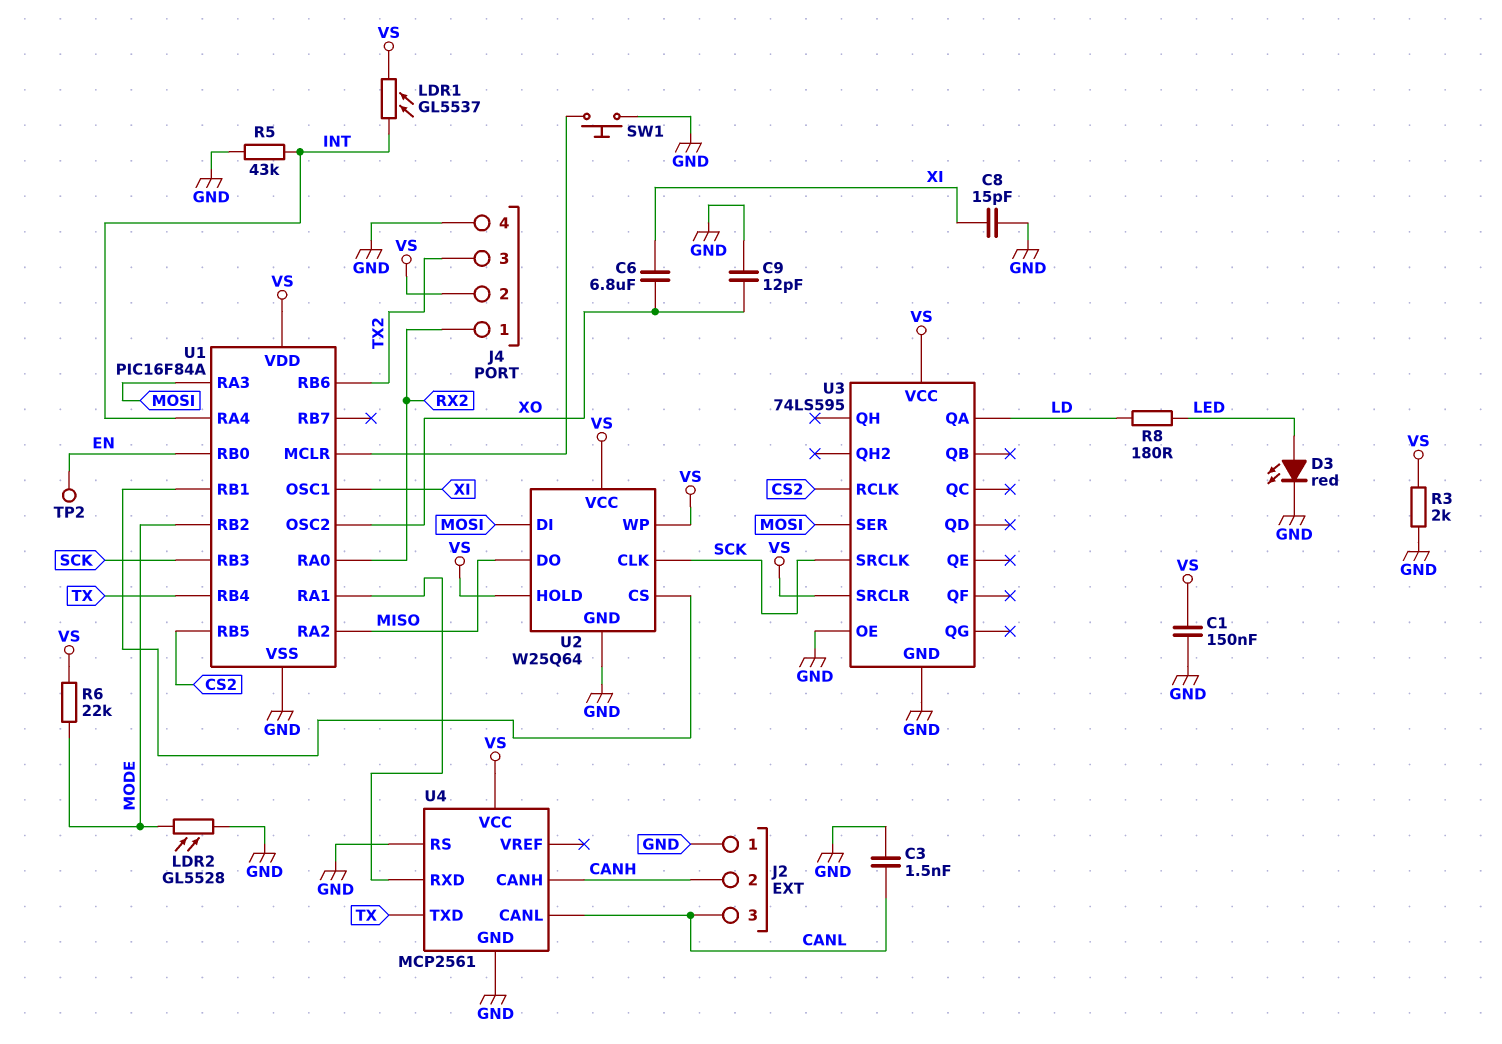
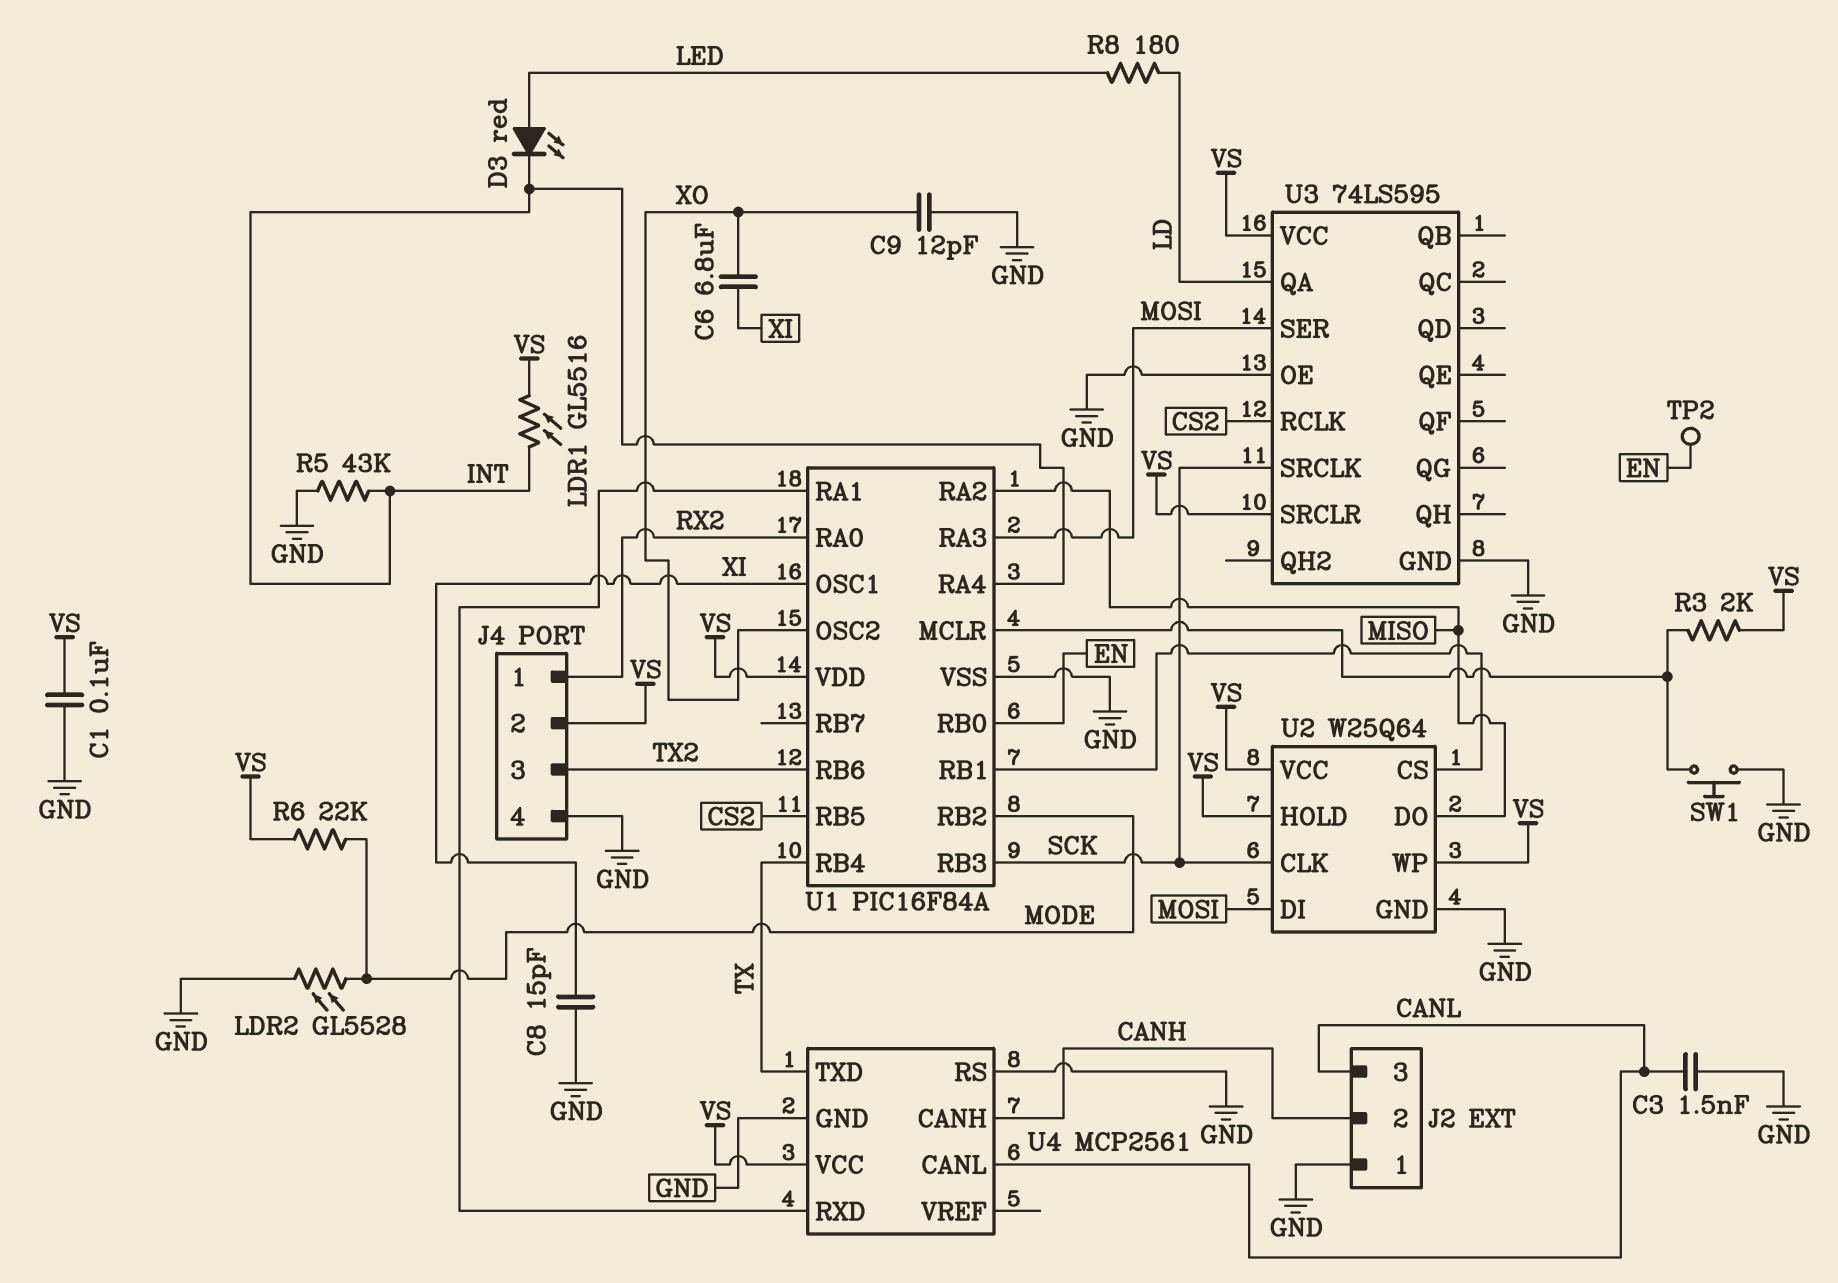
C1: 150nF (GND, VS) -> 100nF (GND, VS)
D3: LED red (A LED, K GND) -> LED red (A LED, K INT)
LDR1: GL5537 (INT, VS) -> GL5516 (INT, VS)
R3: 2k (GND, VS) -> 2k (U1/MCLR, VS)

